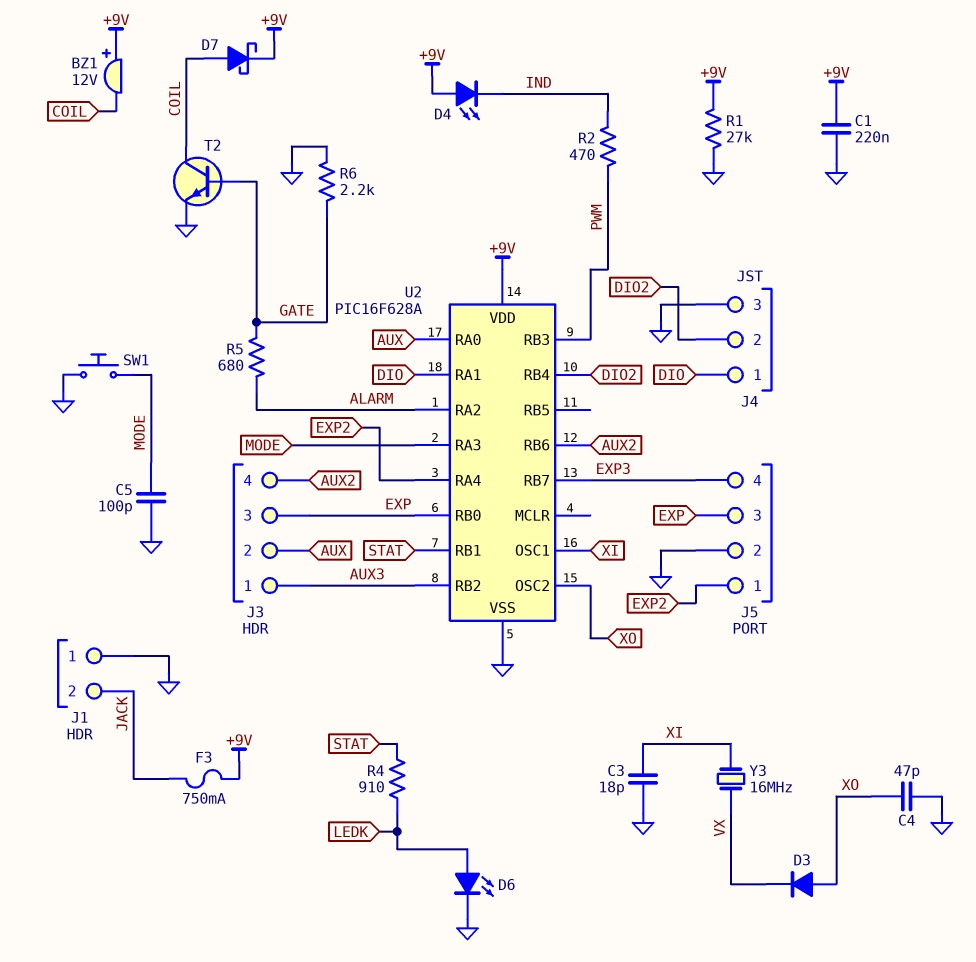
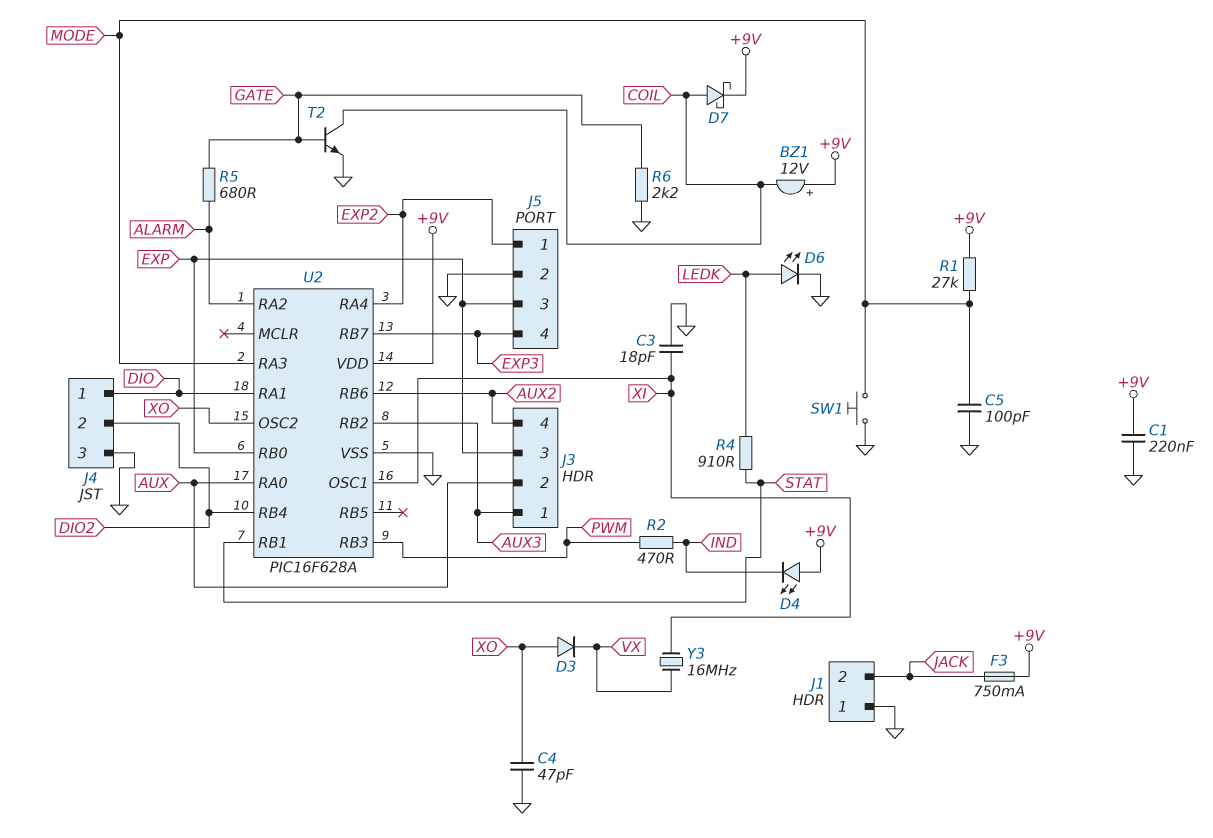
R1: 27k (+9V, GND) -> 27k (+9V, MODE)

